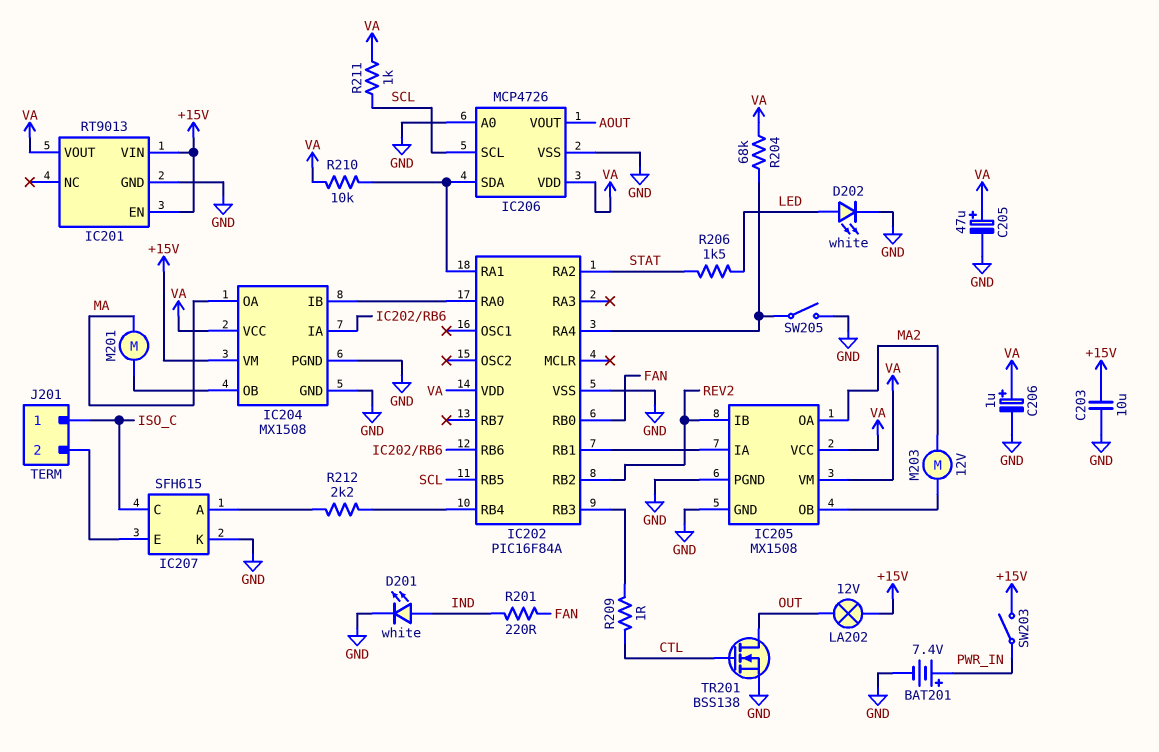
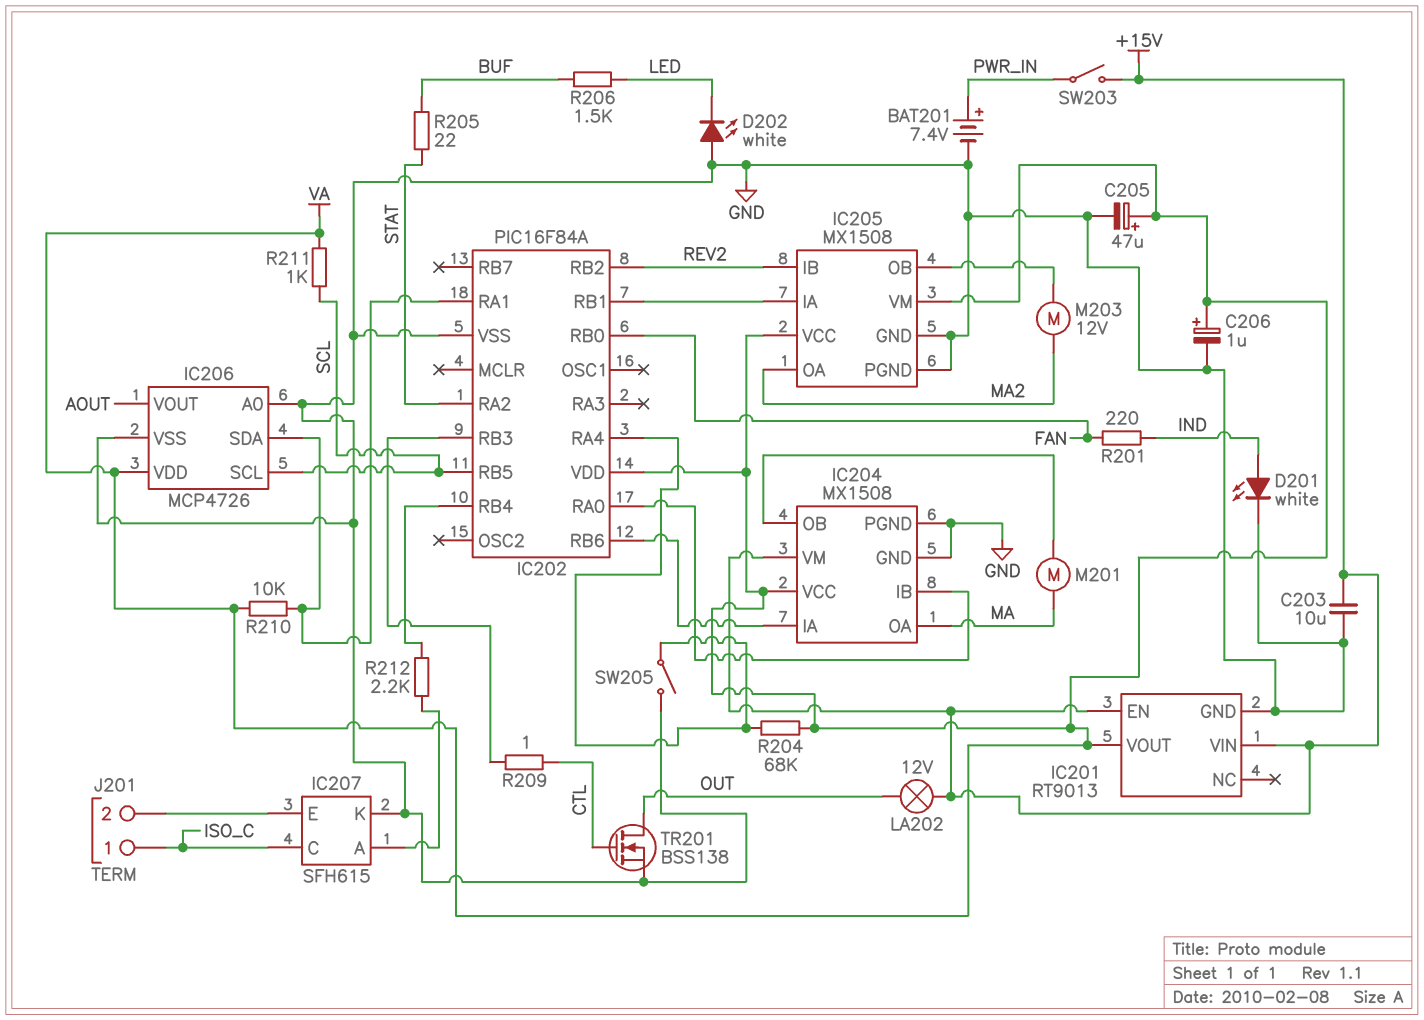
D202: LED white (A LED, K GND) -> LED white (A GND, K LED)
R205: none -> 22 (BUF, STAT)
R206: 1.5k (LED, STAT) -> 1.5k (BUF, LED)

